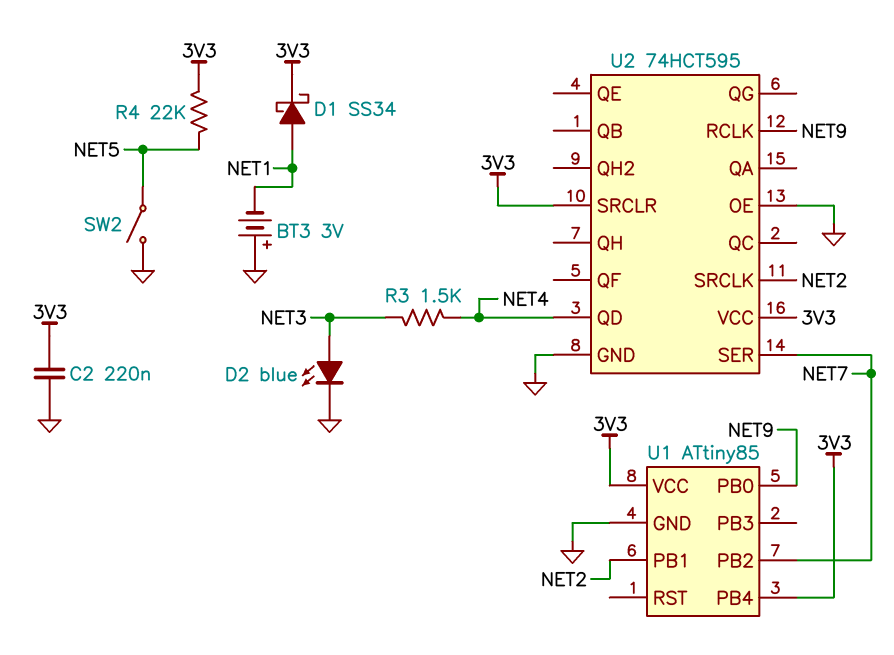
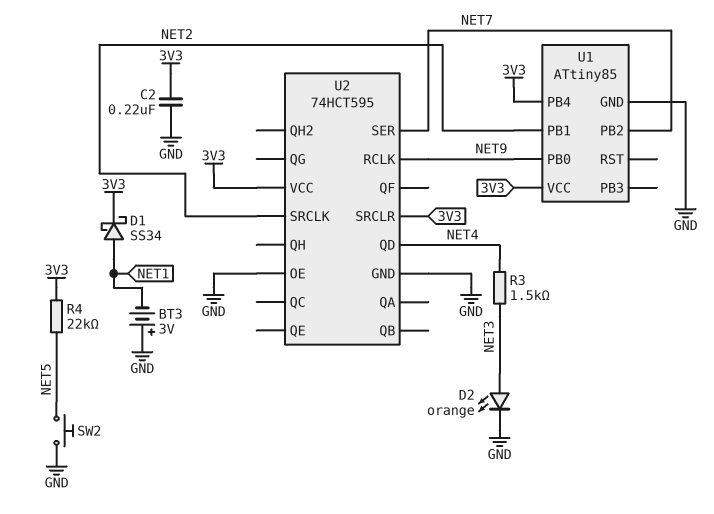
D2: LED blue (A NET3, K GND) -> LED orange (A NET3, K GND)
SW2: switch (GND, NET5) -> button (GND, NET5)

